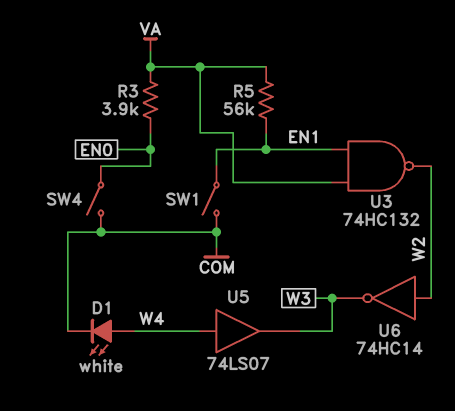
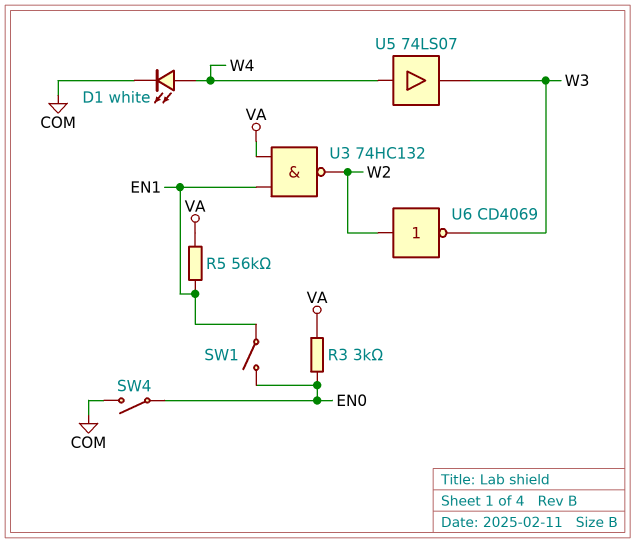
R3: 3.9k (EN0, VA) -> 3k (EN0, VA)
SW1: switch (COM, EN1) -> switch (EN0, EN1)
U6: NOT 74HC14 (in W2, out W3) -> NOT CD4069 (in W2, out W3)

